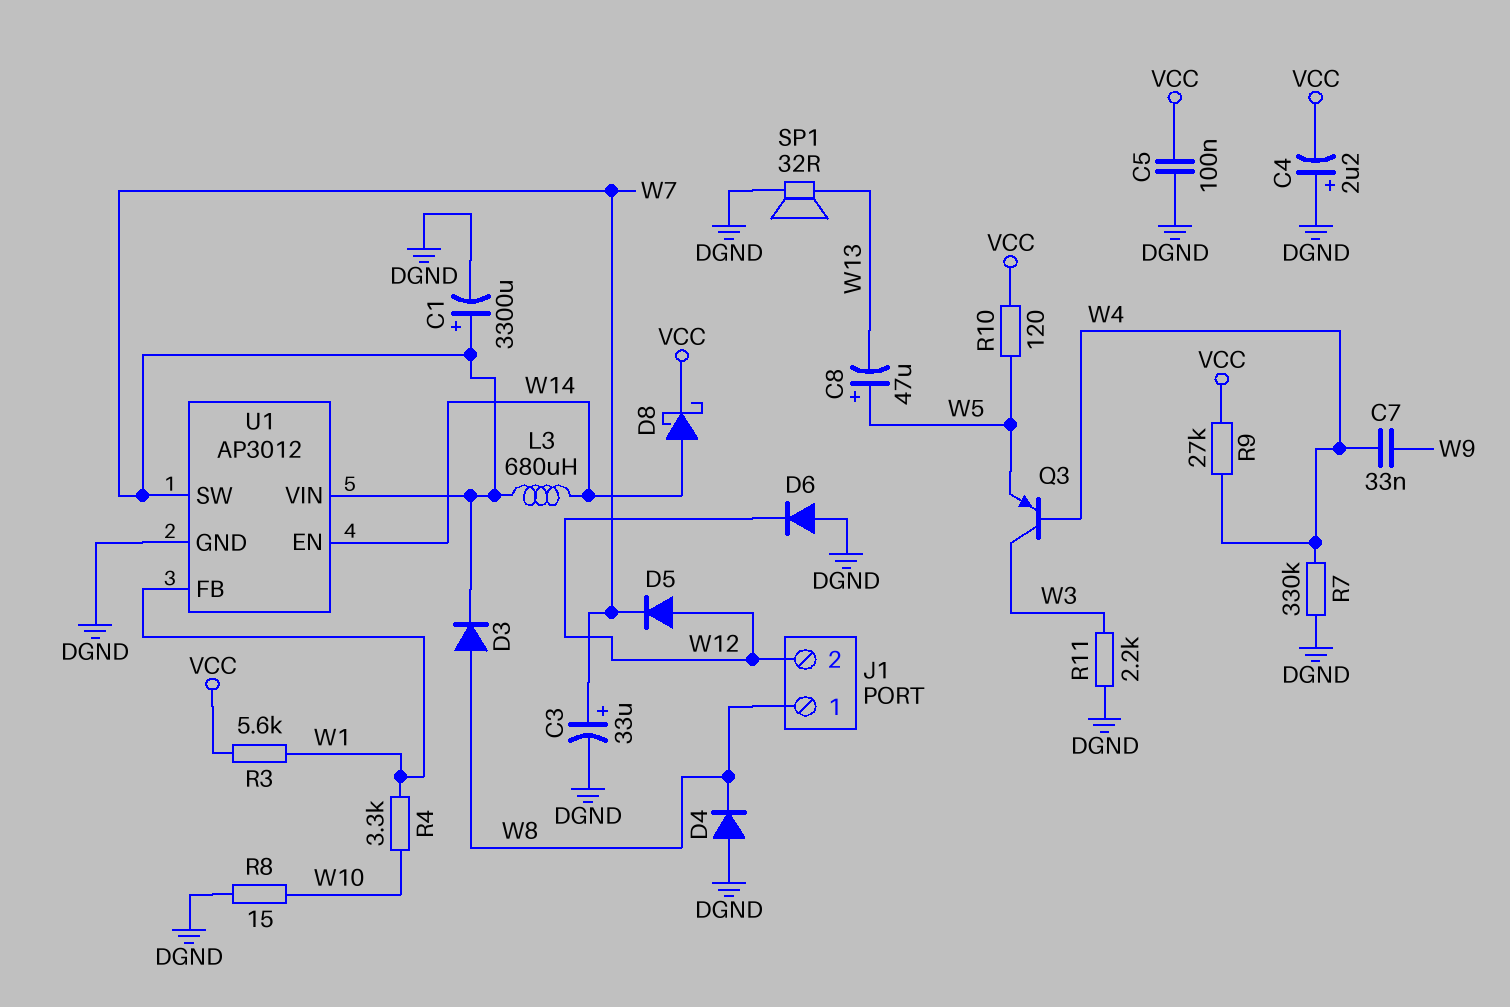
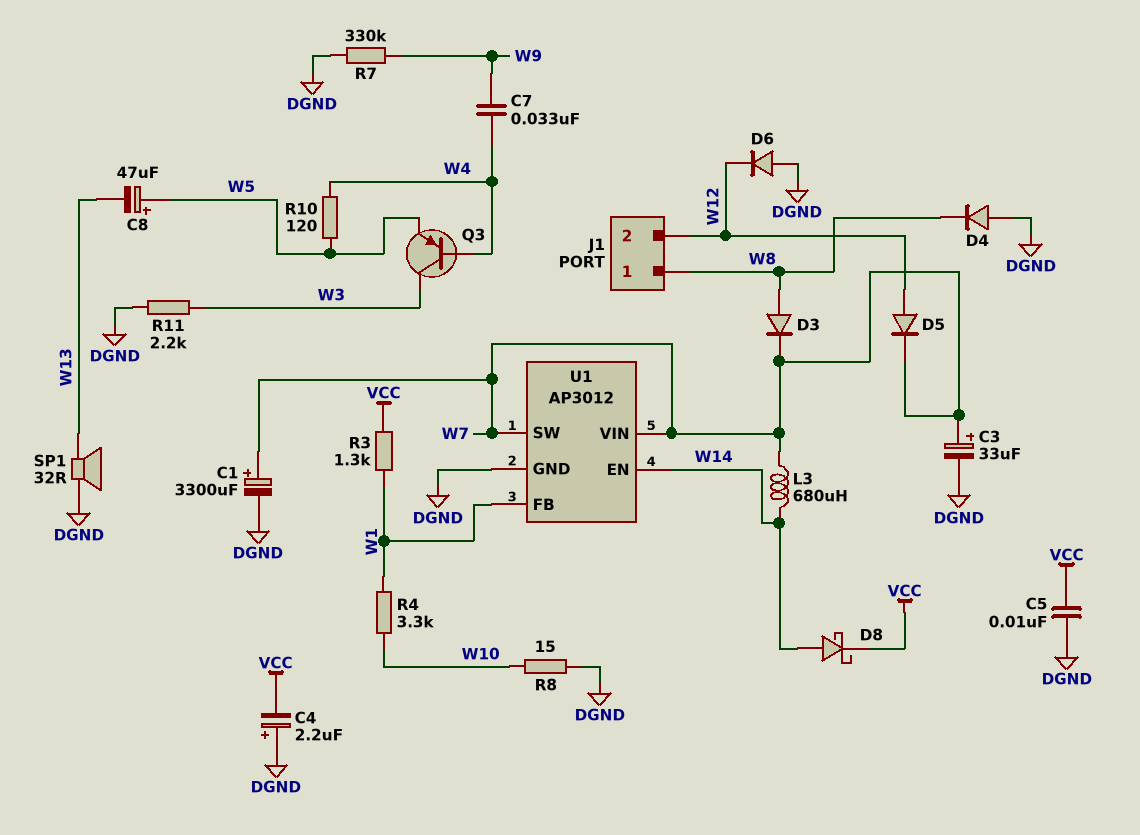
C5: 100nF (DGND, VCC) -> 10nF (DGND, VCC)
R3: 5.6k (VCC, W1) -> 1.3k (VCC, W1)
R7: 330k (DGND, W4) -> 330k (DGND, W9)
R9: 27k (VCC, W4) -> none
R10: 120 (VCC, W5) -> 120 (W4, W5)

